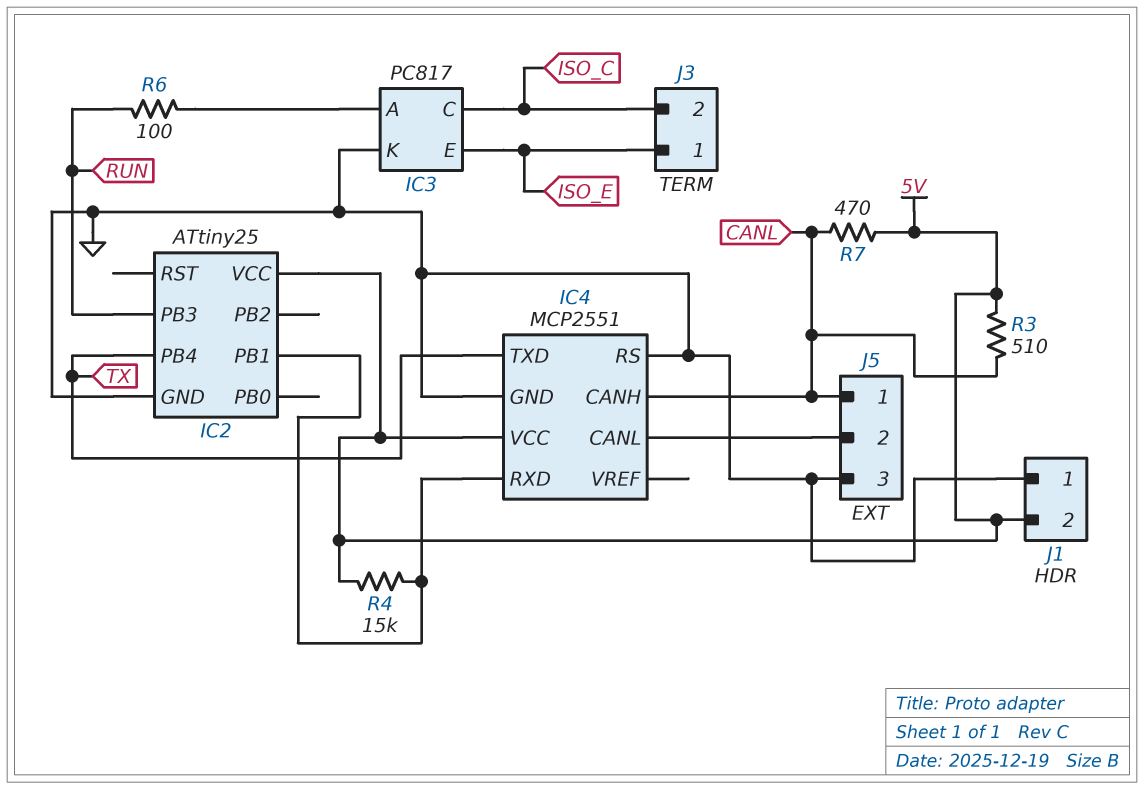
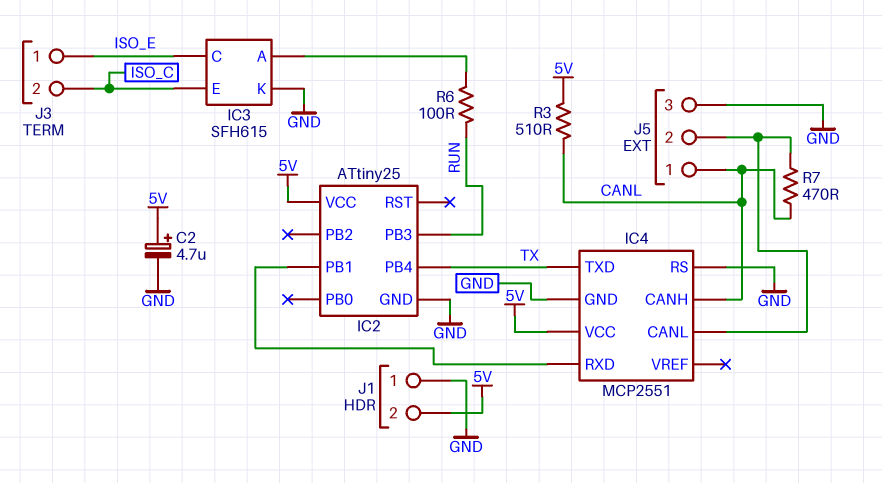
C2: none -> 4.7uF (plus 5V, minus GND)
IC3: PC817 -> SFH615
IC3 pin C: ISO_C -> ISO_E
IC3 pin E: ISO_E -> ISO_C
R4: 15k (5V, IC2/PB1) -> none
R7: 470 (5V, CANL) -> 470 (CANL, IC4/CANL)

